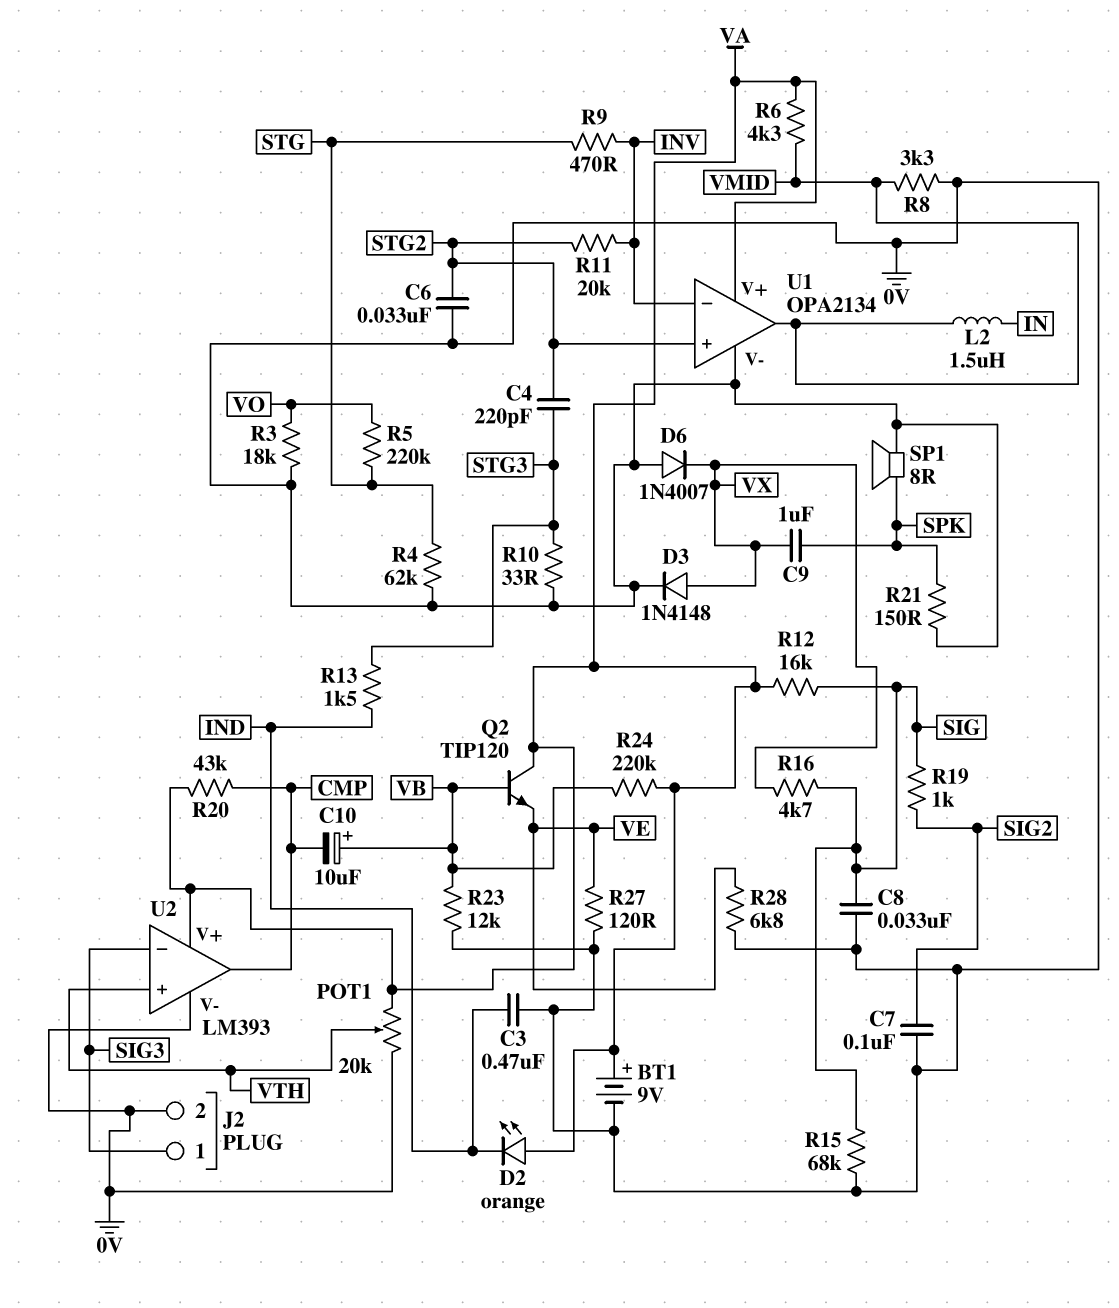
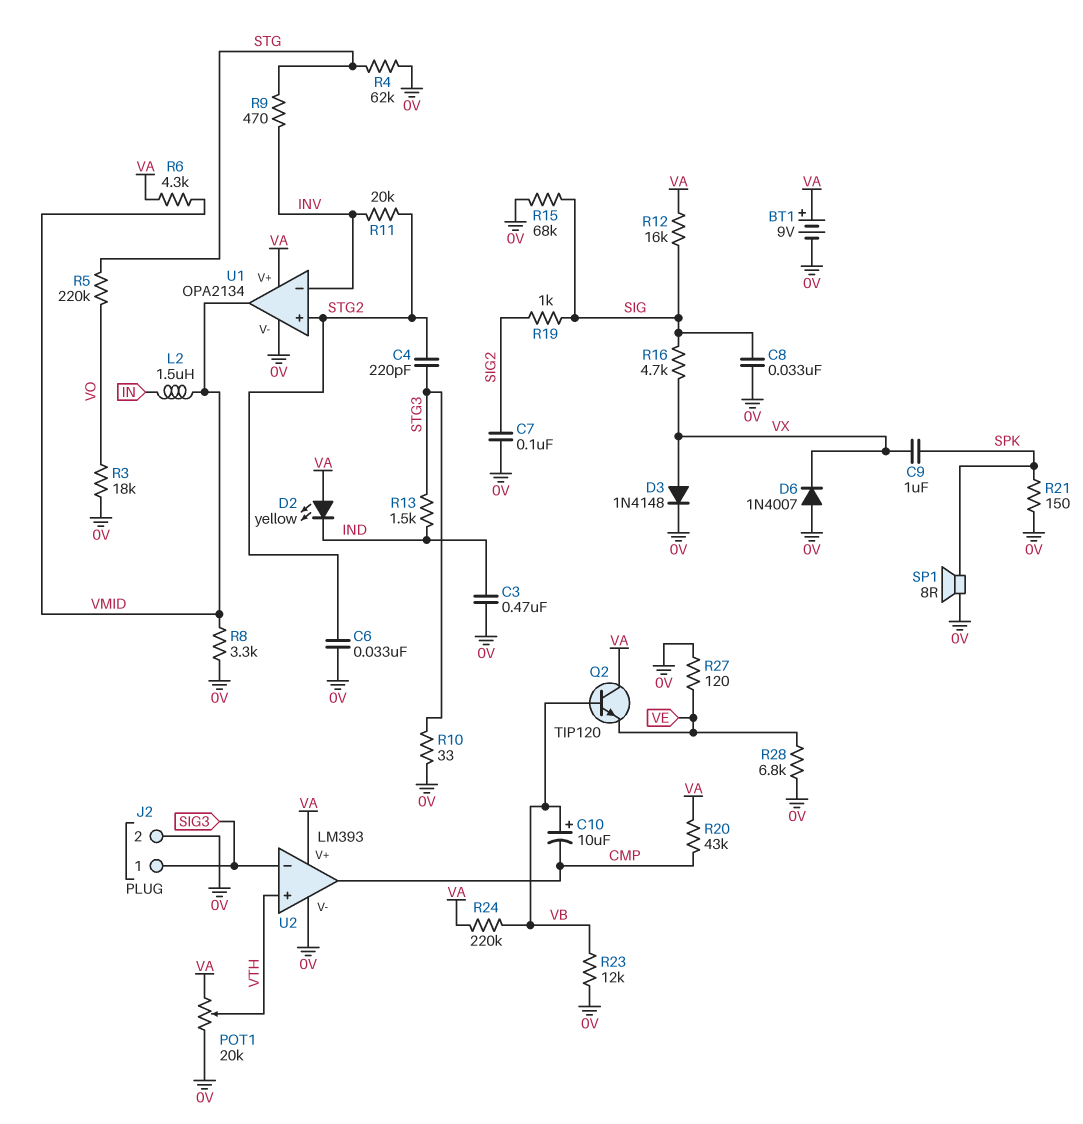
D2: LED orange (A VA, K IND) -> LED yellow (A VA, K IND)

